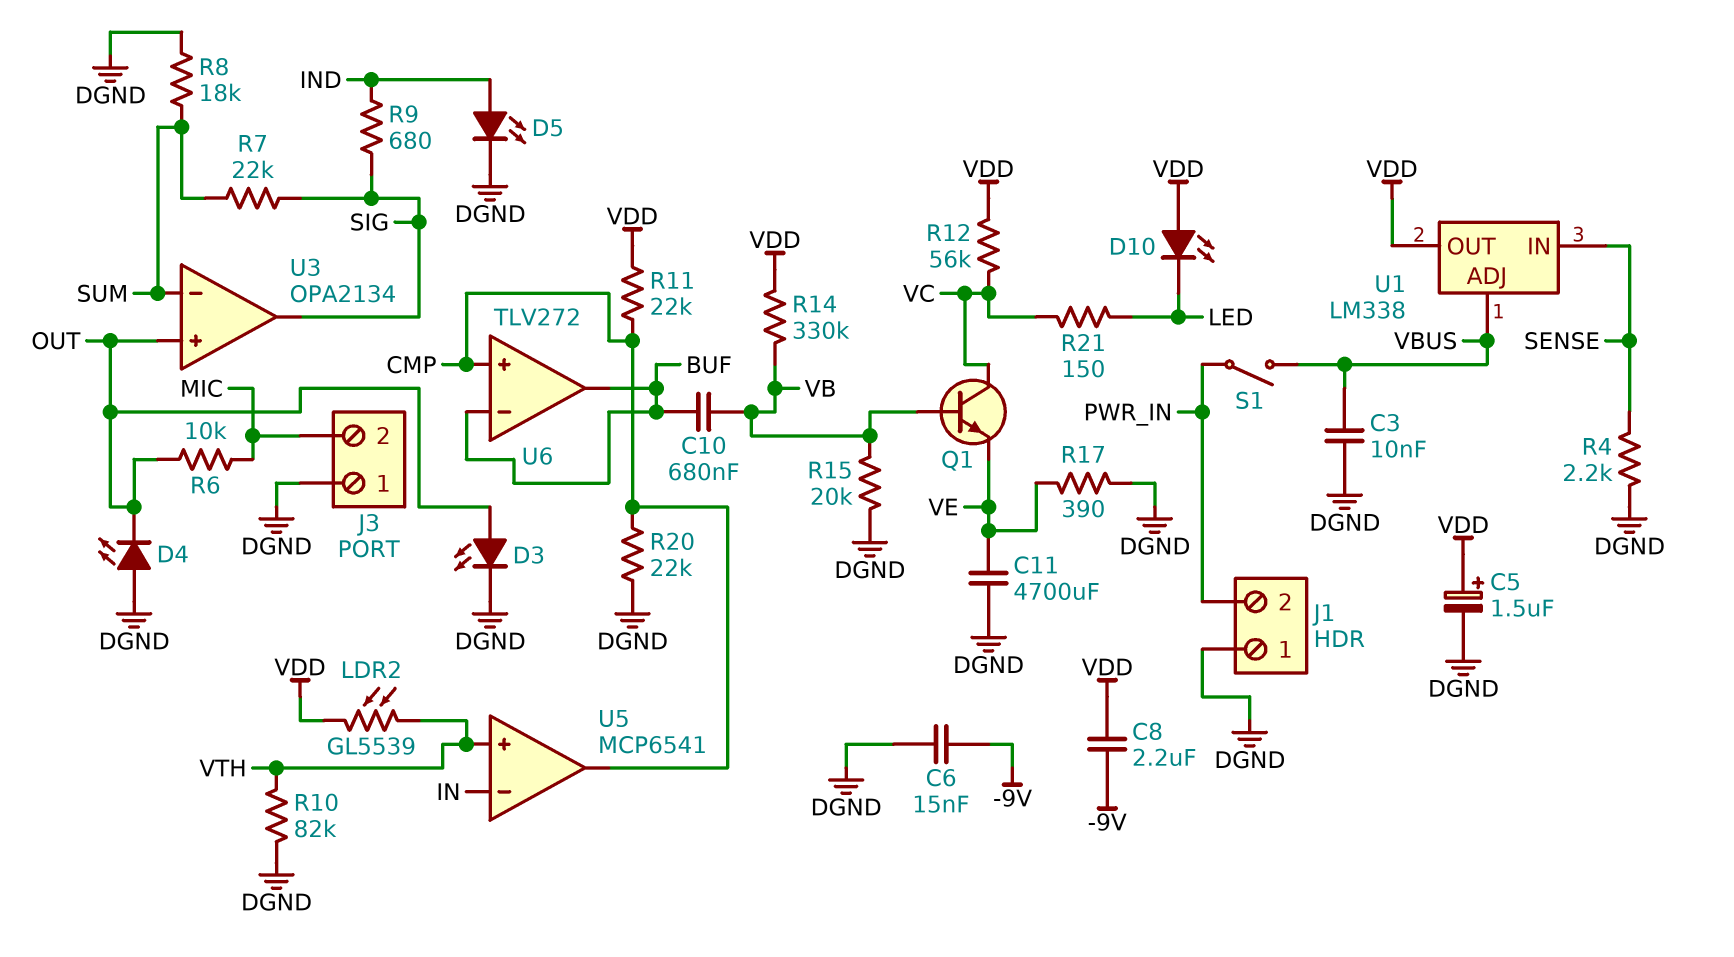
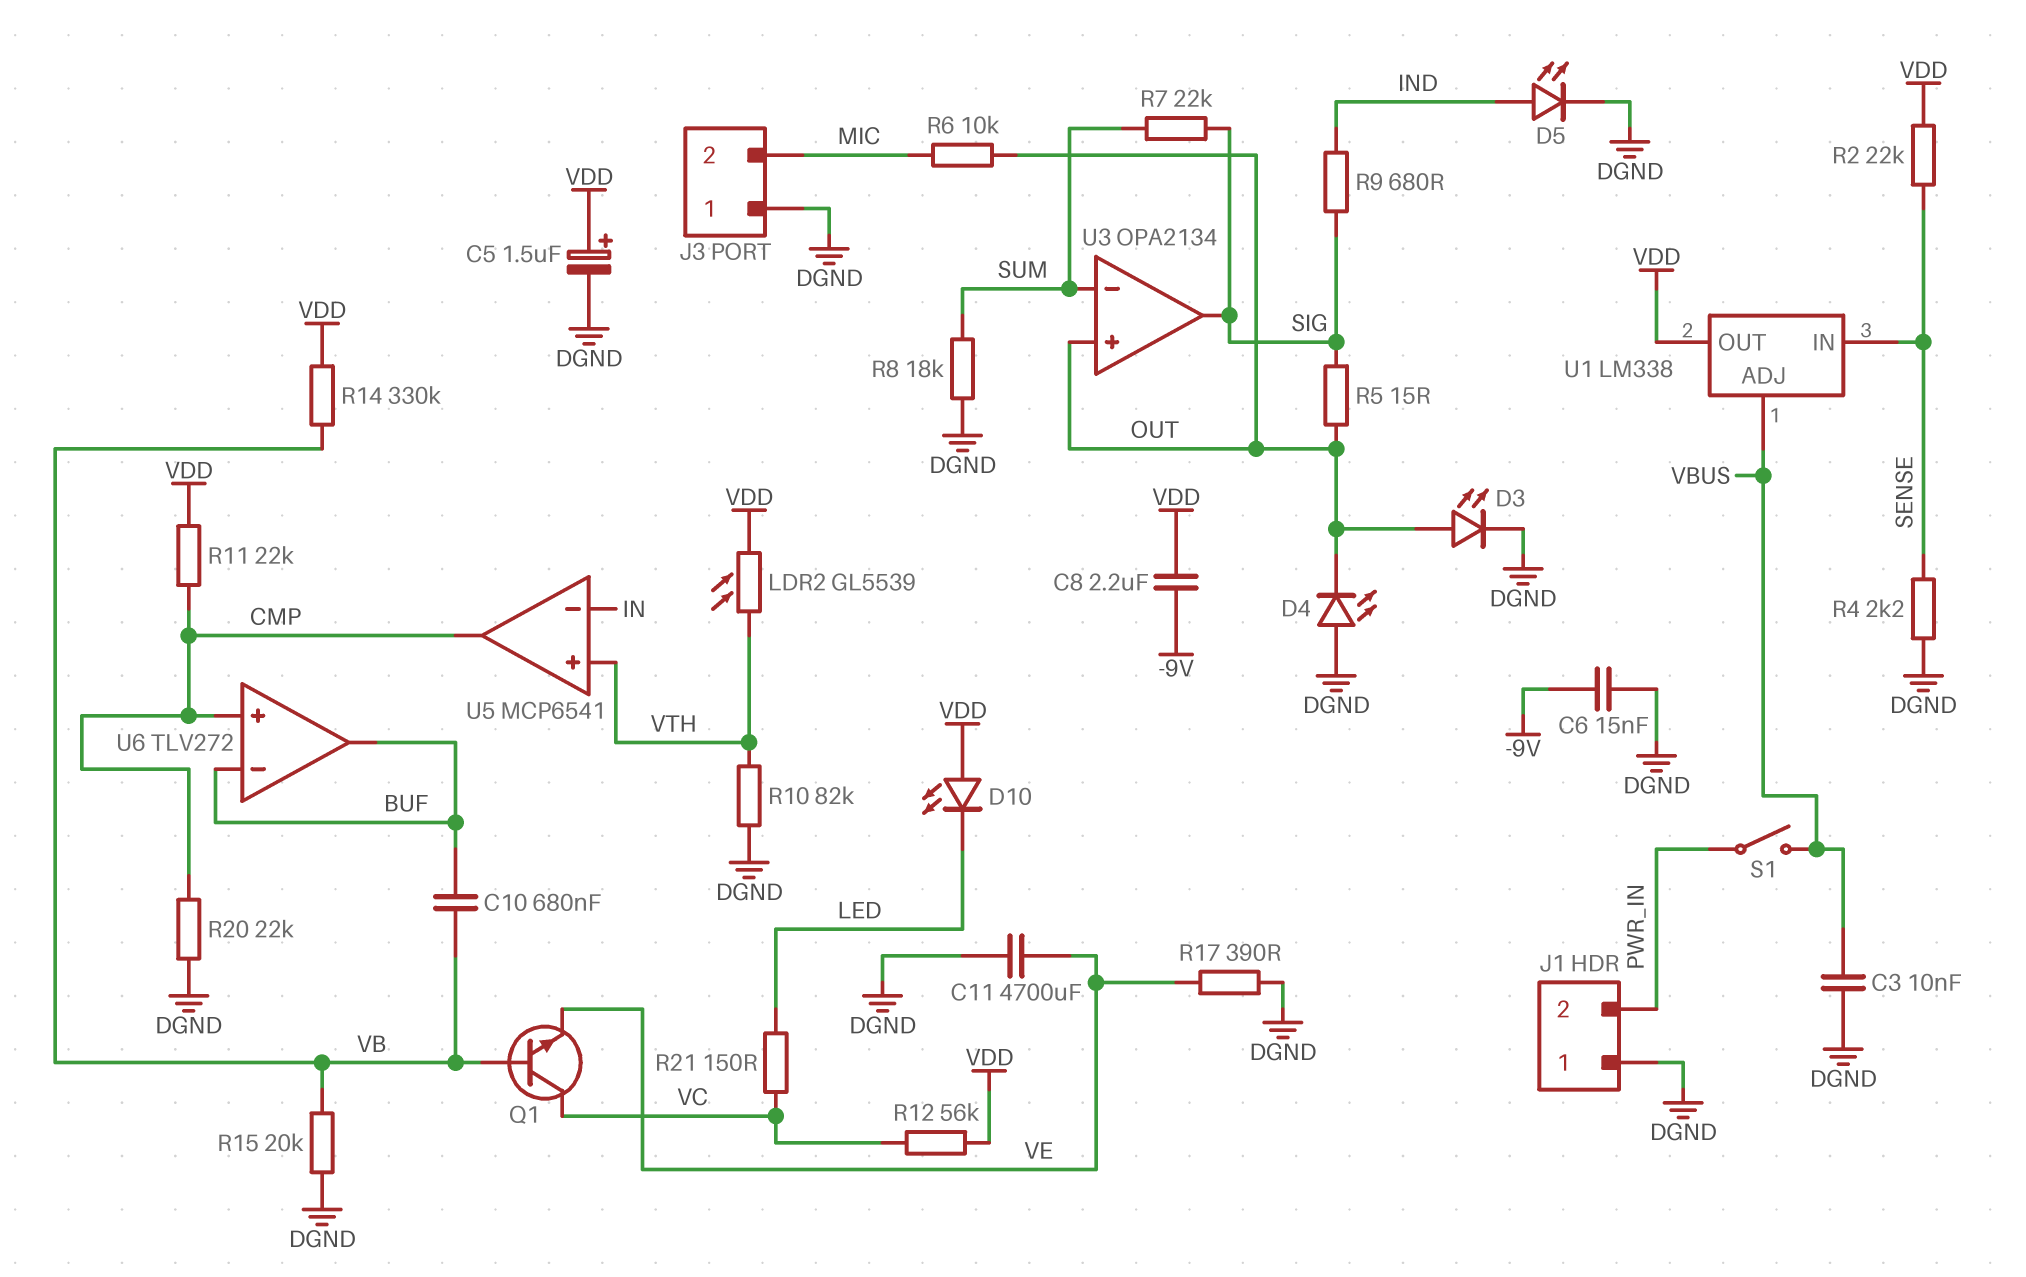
R2: none -> 22k (SENSE, VDD)
R5: none -> 15 (OUT, SIG)

